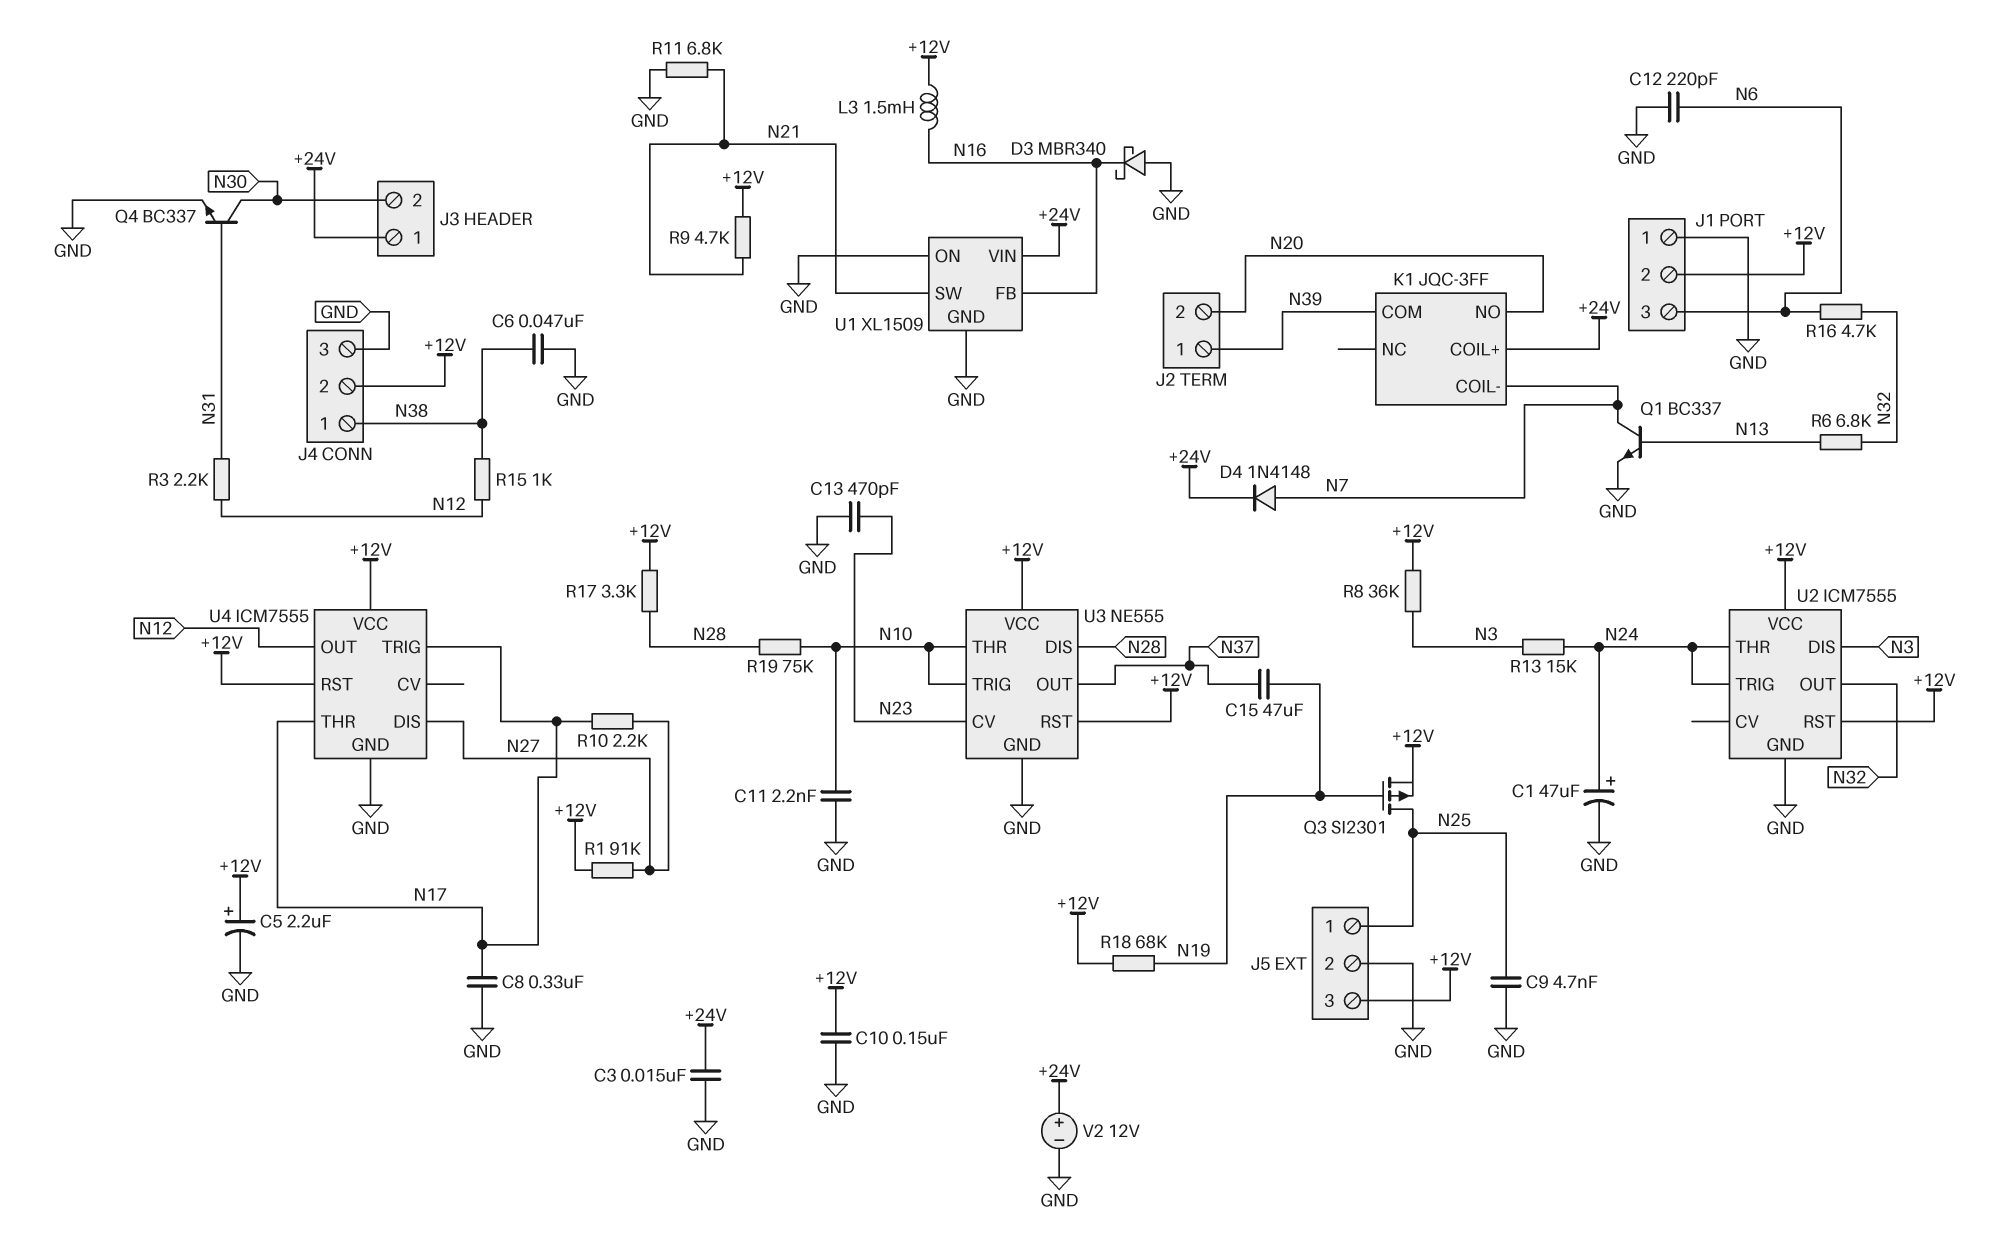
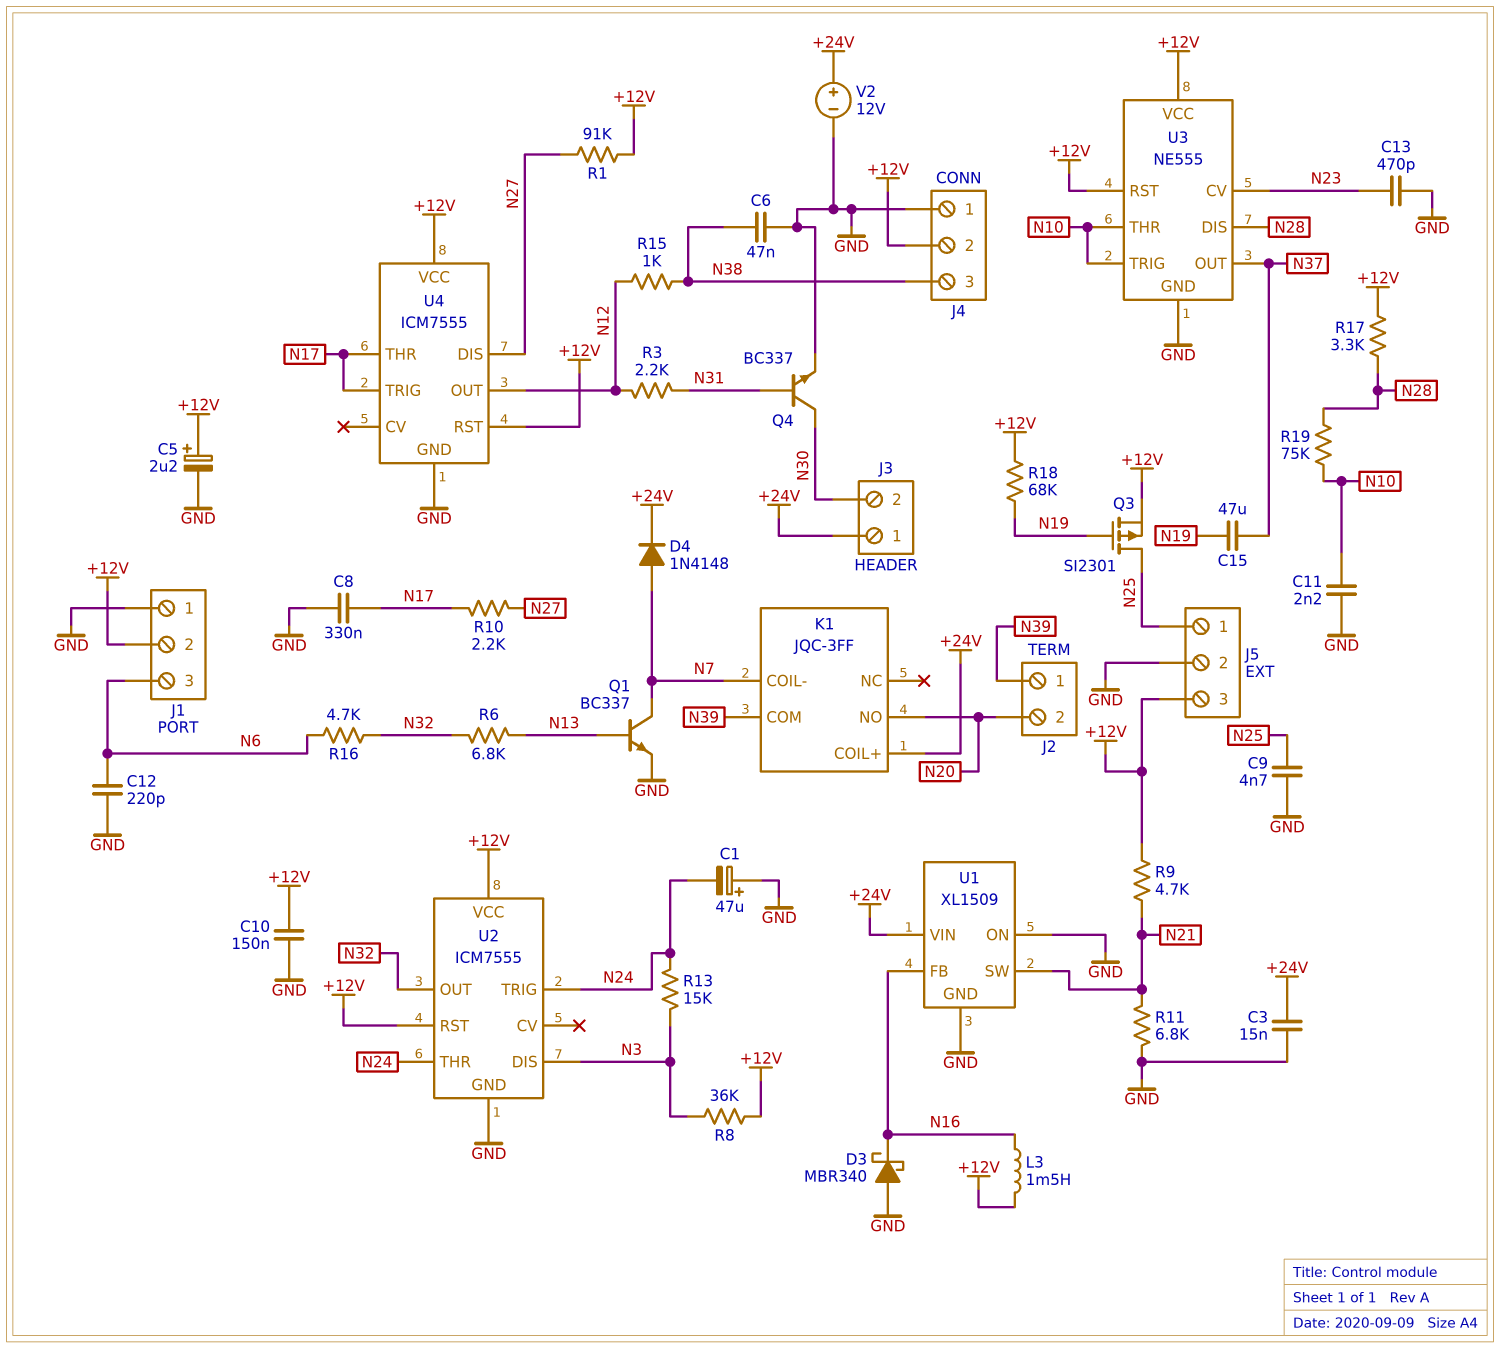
C1: 47uF (plus N24, minus GND) -> 47uF (plus GND, minus N24)
J4 pin 1: N38 -> GND
J4 pin 3: GND -> N38

